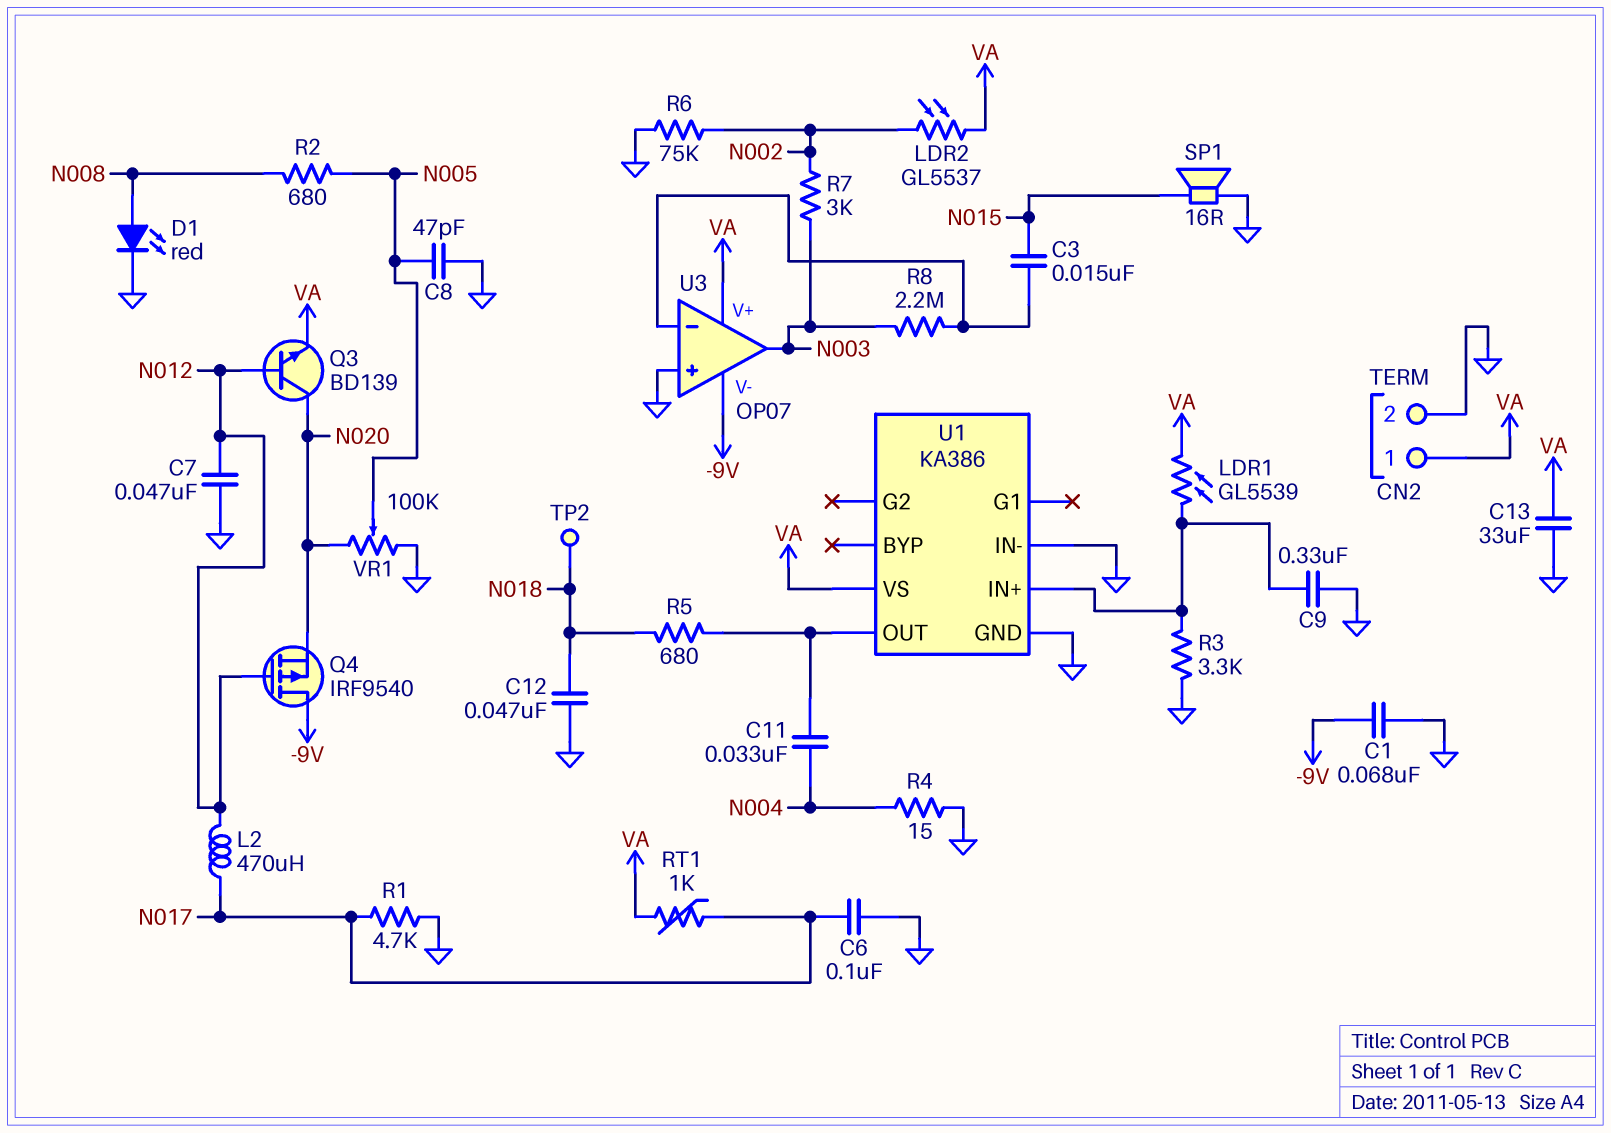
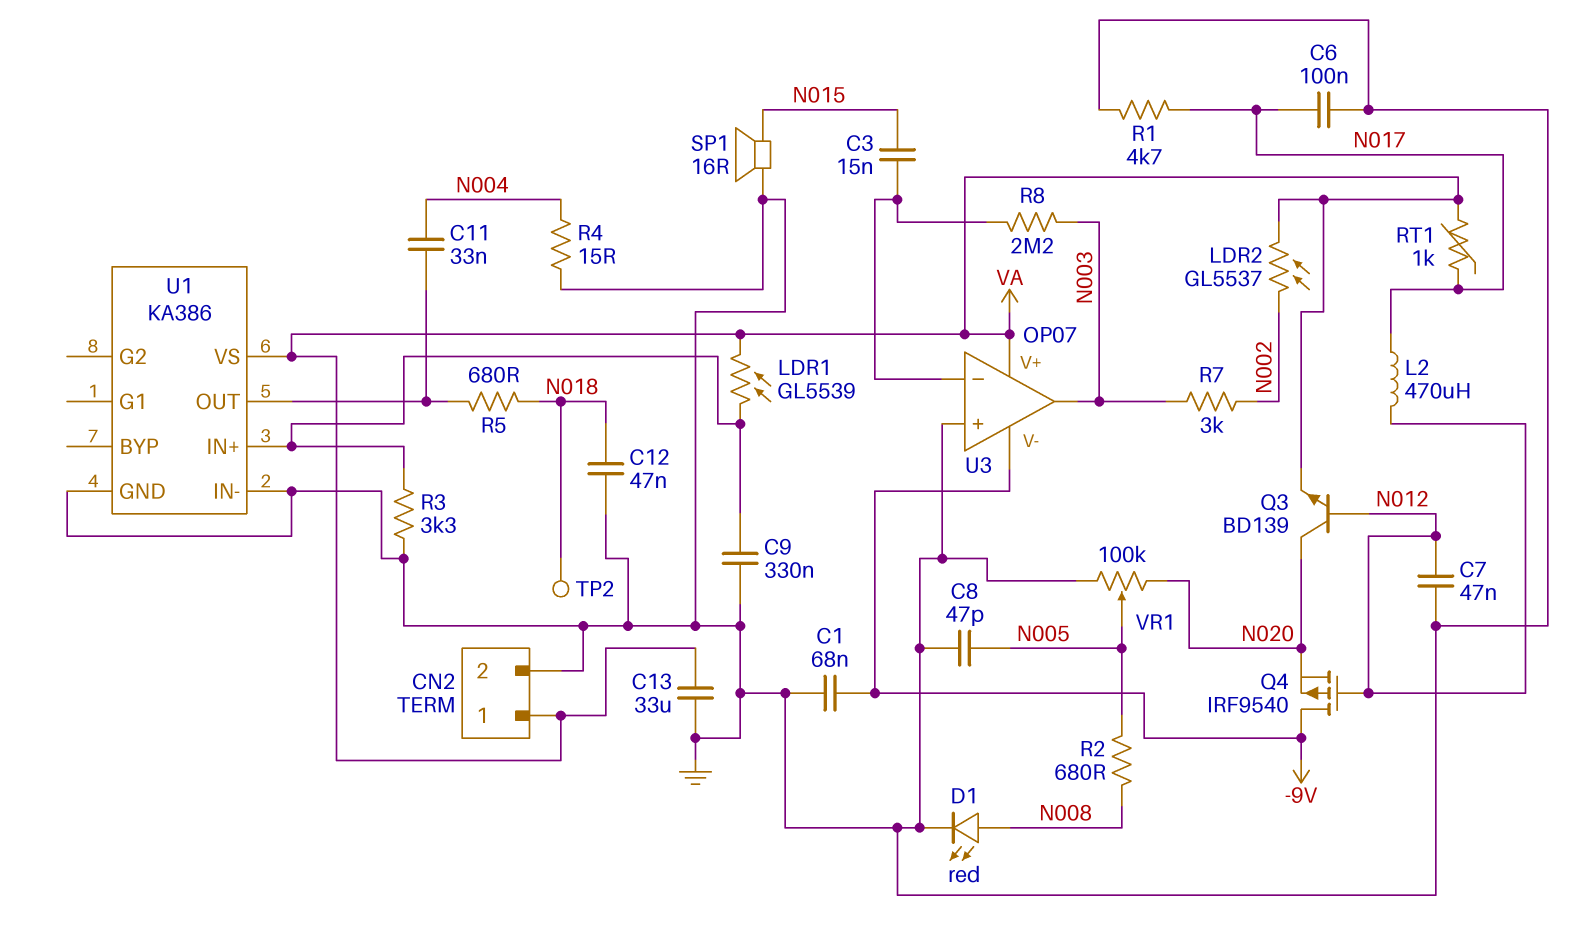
R6: 75k (GND, N002) -> none

